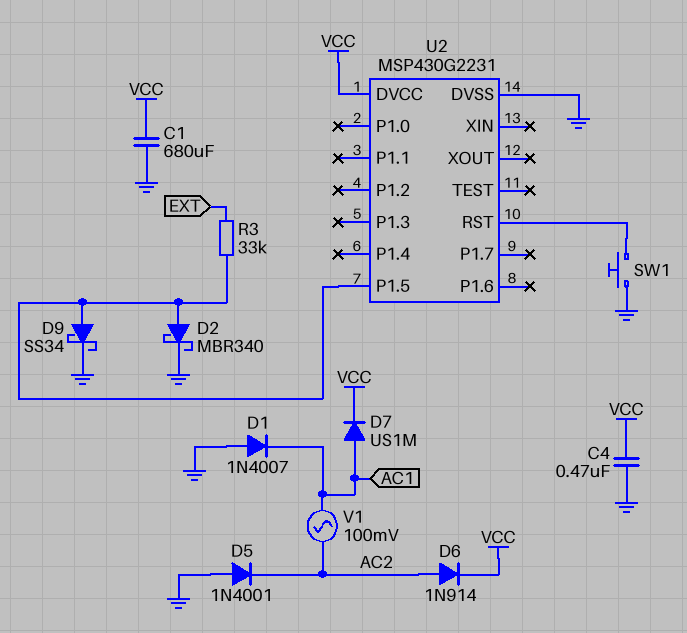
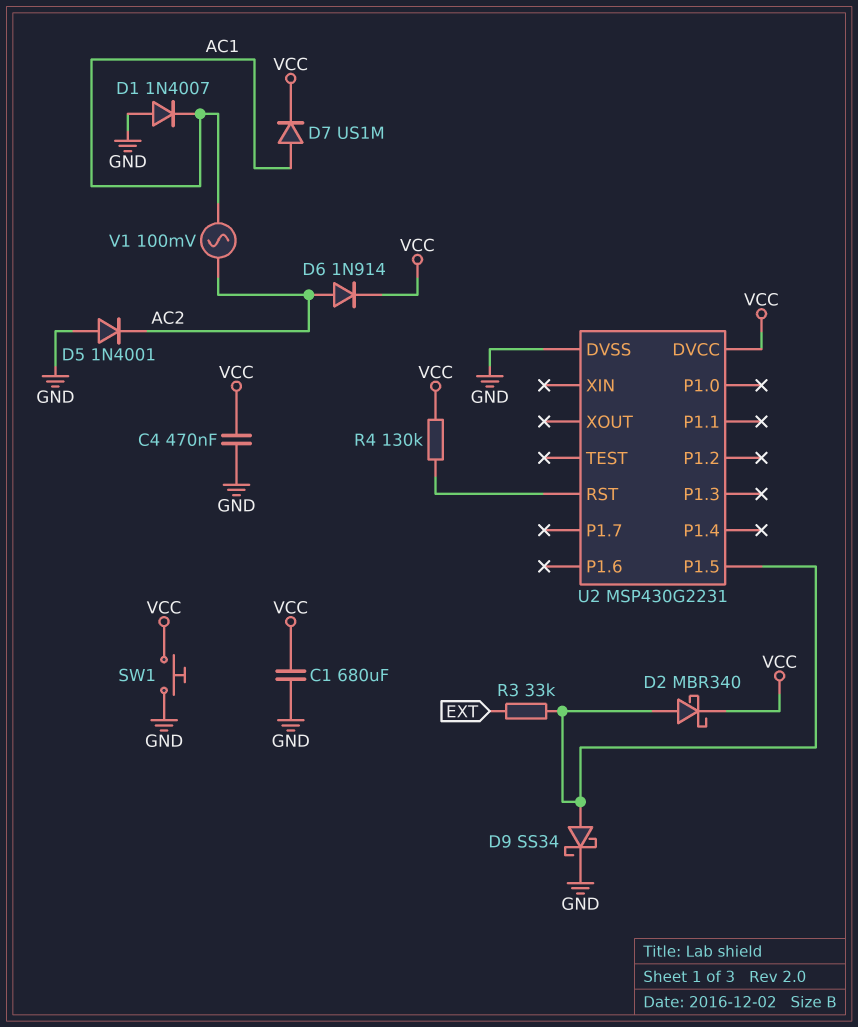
D2: schottky MBR340 (A U2/P1.5, K GND) -> schottky MBR340 (A U2/P1.5, K VCC)
R4: none -> 130k (U2/RST, VCC)
SW1: button (GND, U2/RST) -> button (GND, VCC)

